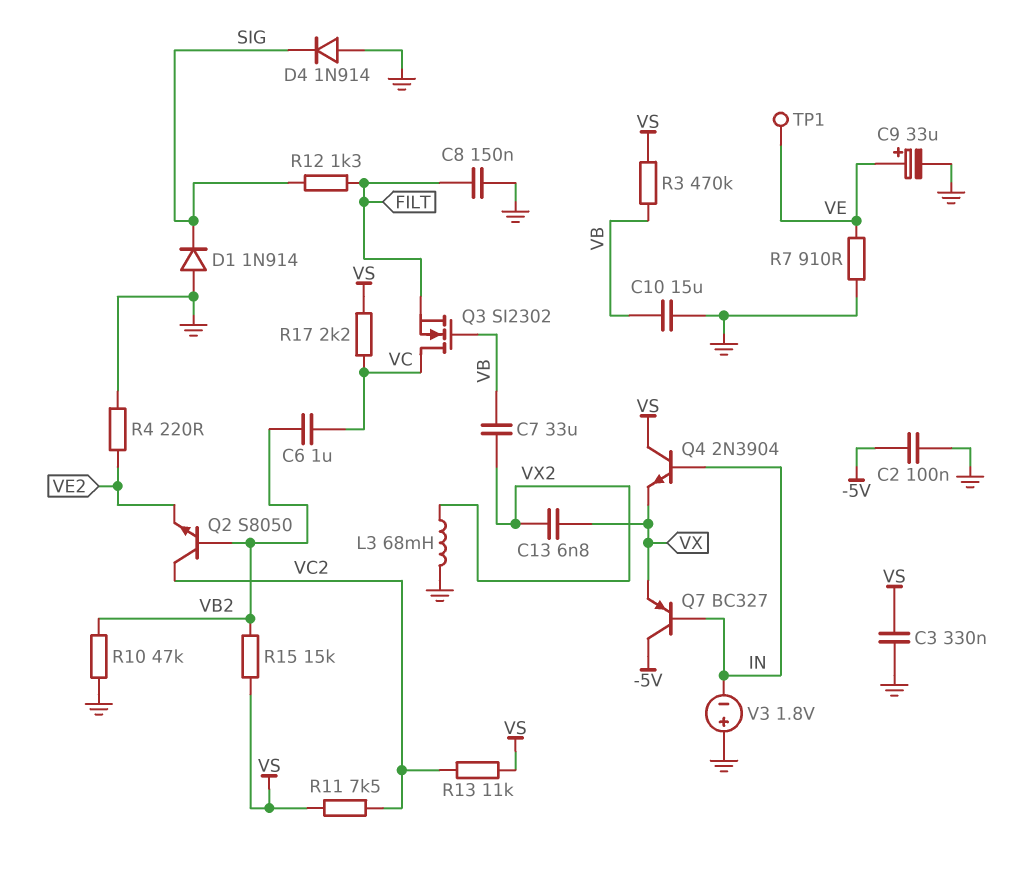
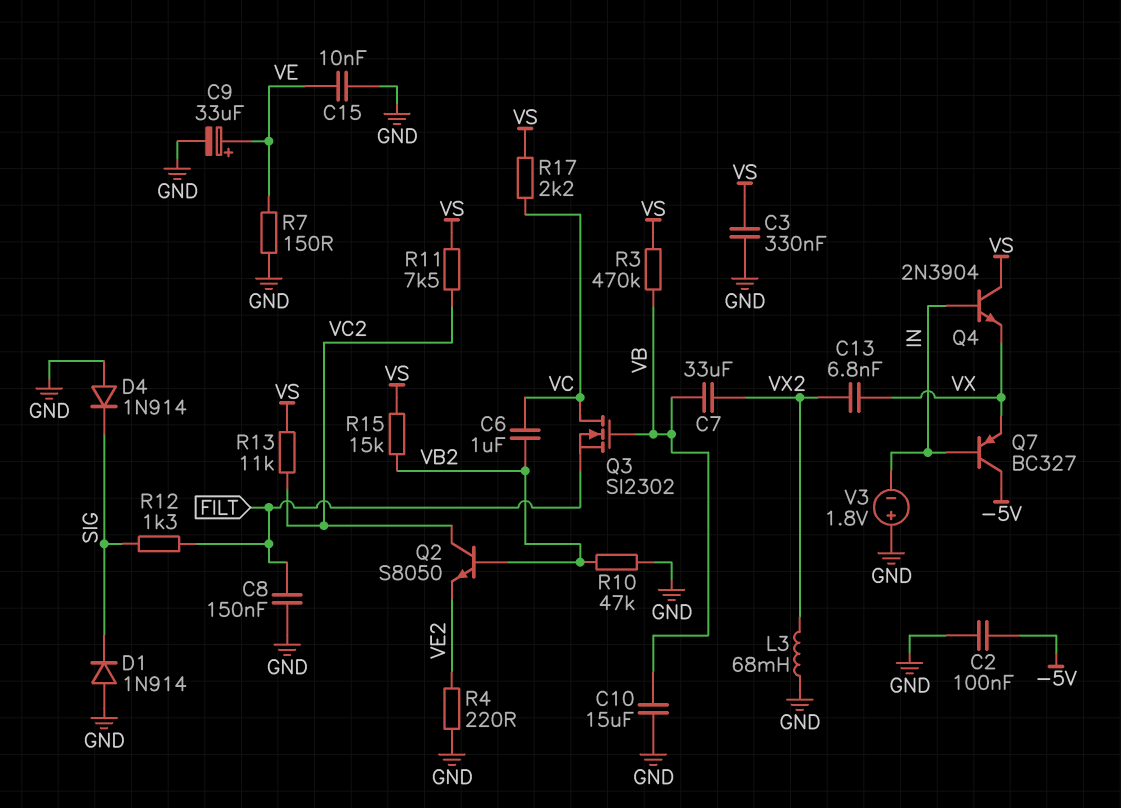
C15: none -> 10nF (GND, VE)
R7: 910 (GND, VE) -> 150 (GND, VE)
TP1: test point (VE) -> none

